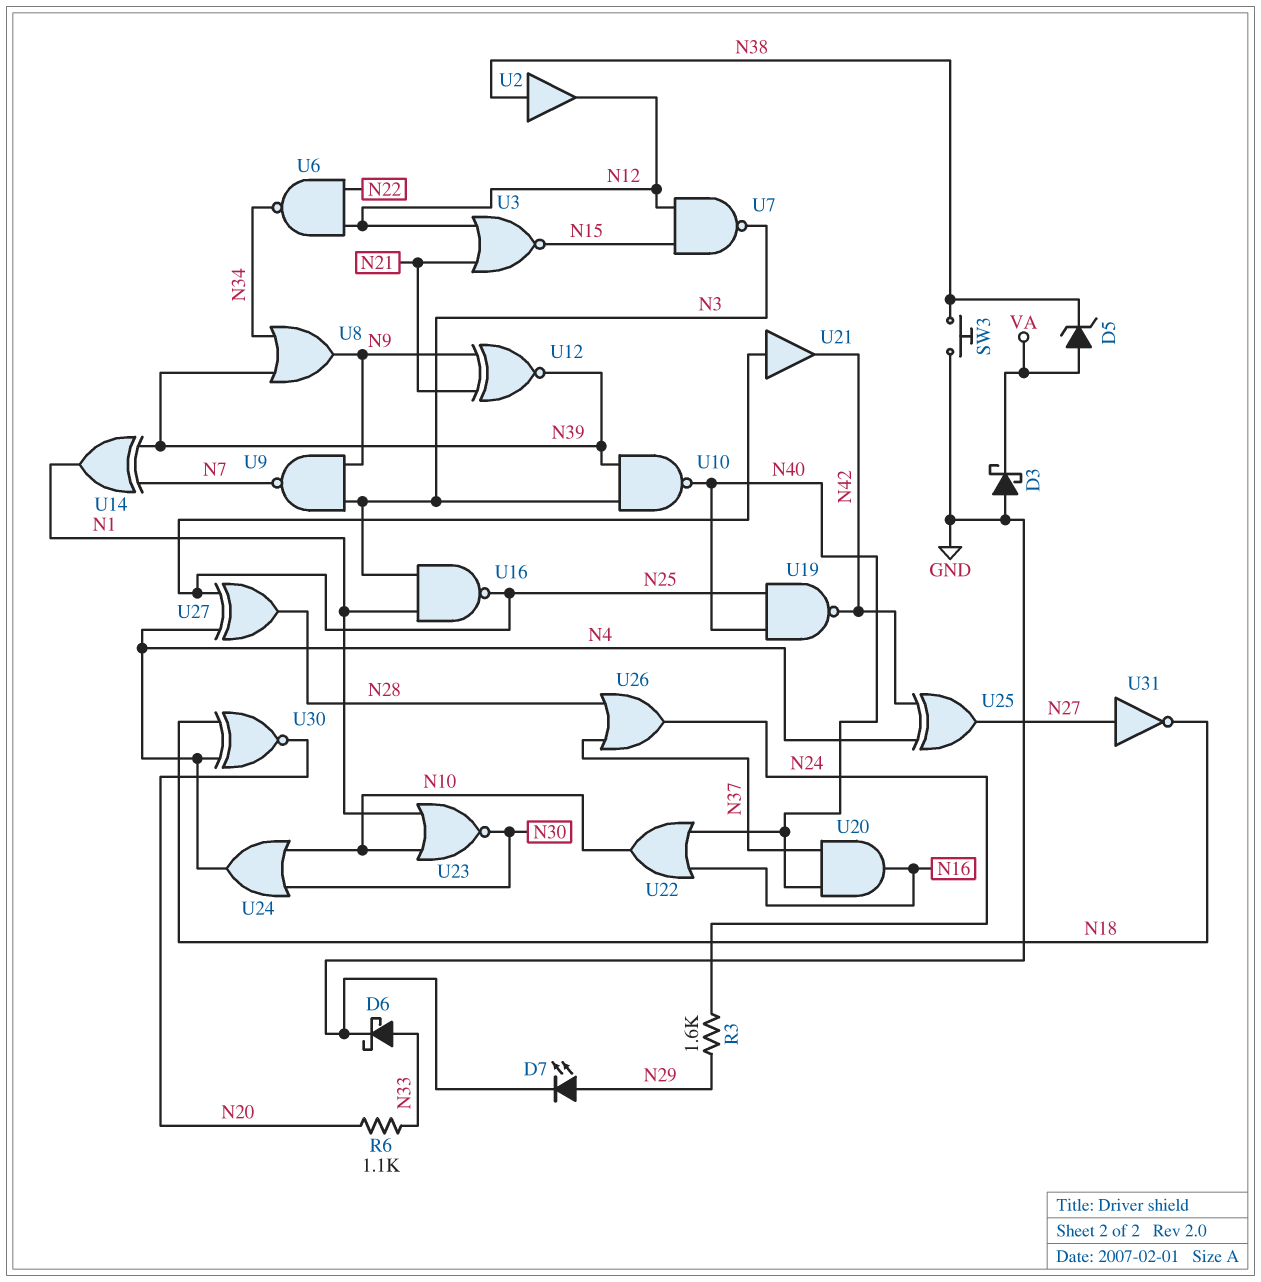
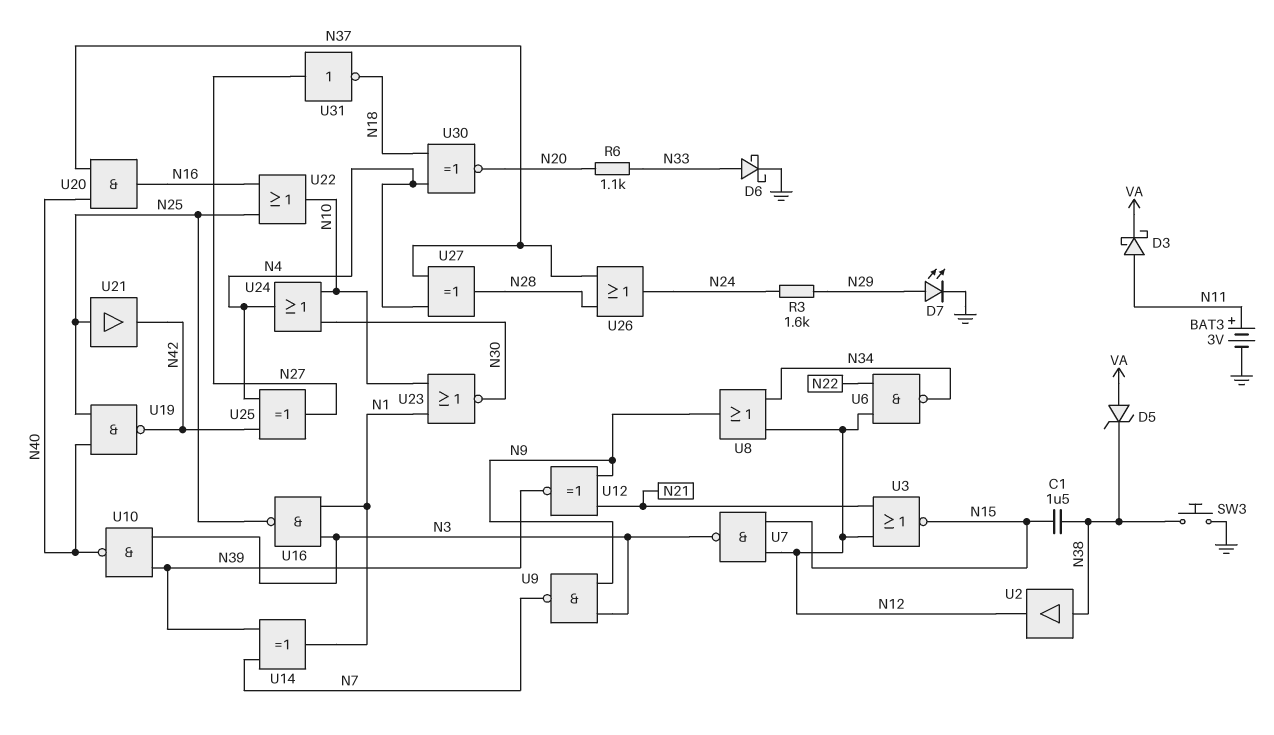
BAT3: none -> 3V (plus N11, minus GND)
C1: none -> 1.5uF (N15, N38)
D3: schottky (A GND, K VA) -> schottky (A N11, K VA)
U8: OR (in N34, in N39, out N9) -> OR (in N12, in N34, out N9)
U22: OR (in N16, in N40, out N10) -> OR (in N16, in N25, out N10)
U27: XOR (in N4, in N25, out N28) -> XOR (in N4, in N37, out N28)

